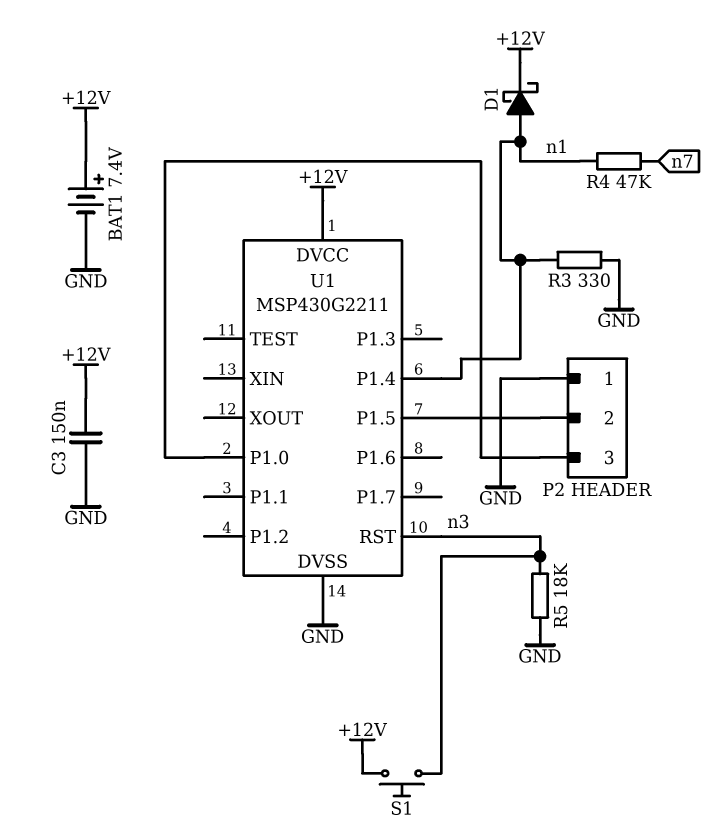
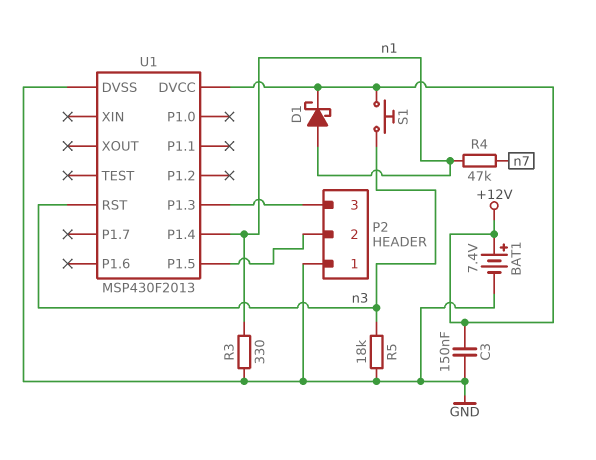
U1: MSP430G2211 -> MSP430F2013
U1 pin P1.0: P2/3 -> none
U1 pin P1.3: none -> P2/3

